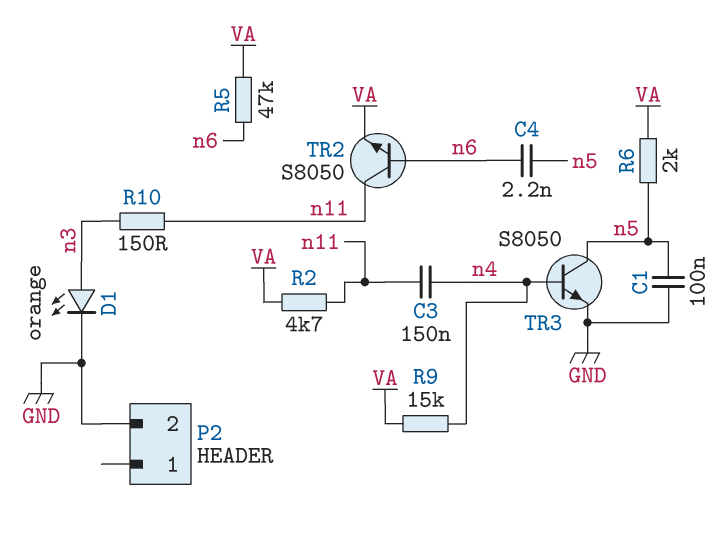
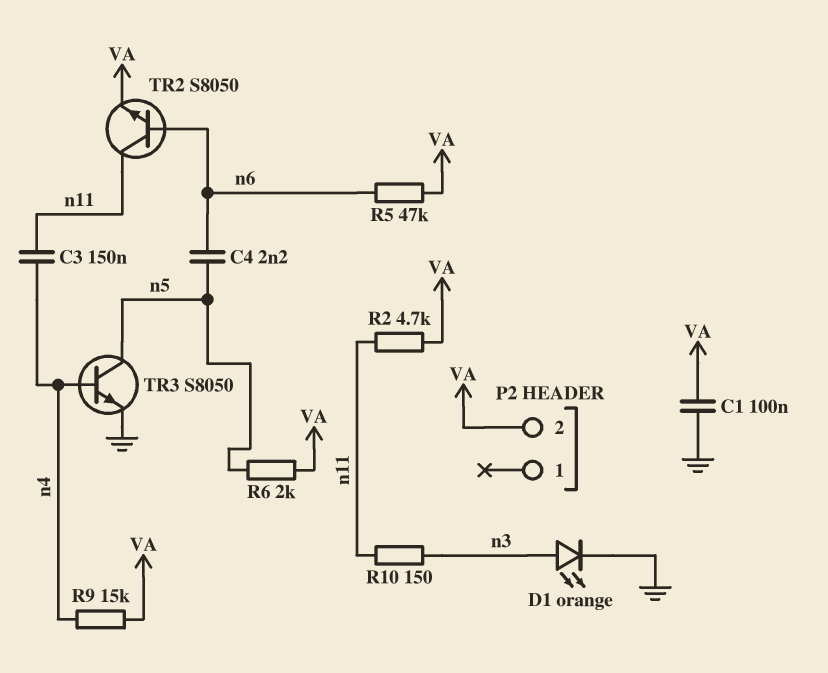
C1: 100nF (GND, n5) -> 100nF (GND, VA)
P2 pin 2: GND -> VA

